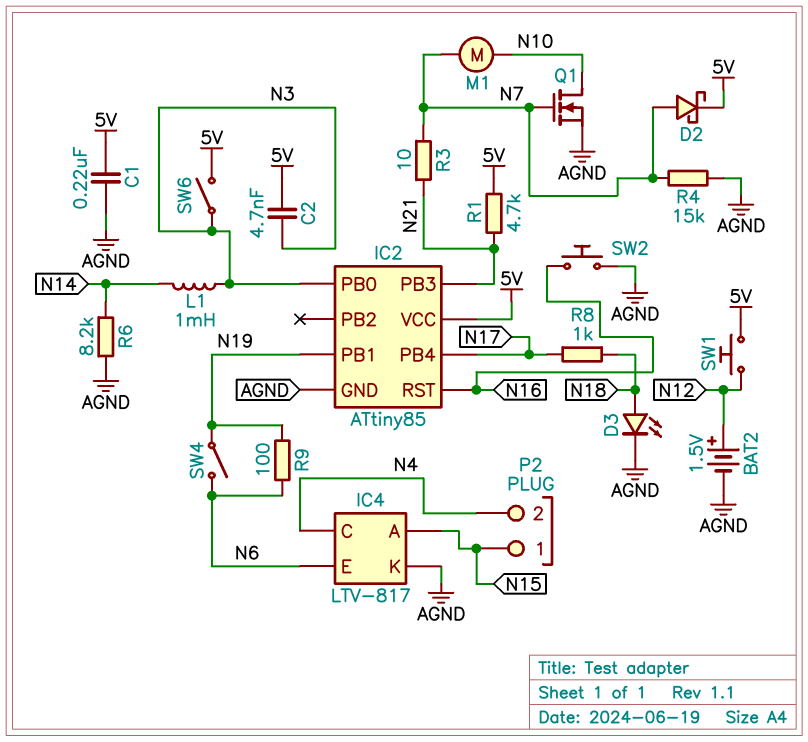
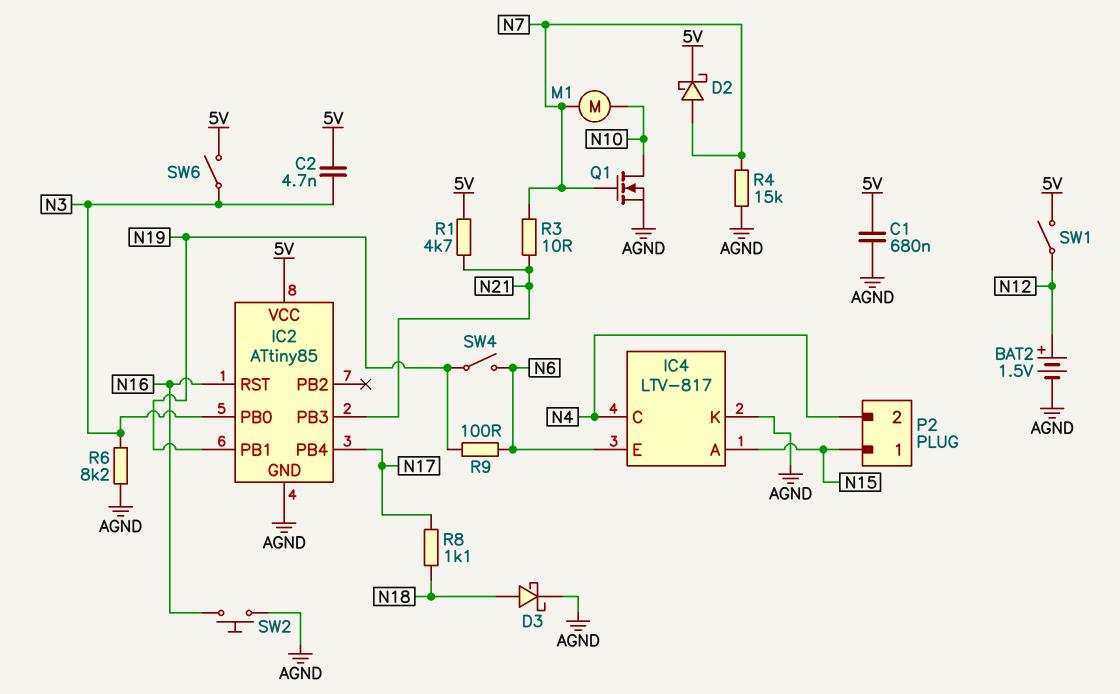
C1: 220nF (5V, AGND) -> 680nF (5V, AGND)
D3: LED (A N18, K AGND) -> schottky (A N18, K AGND)
L1: 1mH (N3, N14) -> none
R6: 8.2k (AGND, N14) -> 8.2k (AGND, N3)
R8: 1k (N17, N18) -> 1.1k (N17, N18)
SW1: button (5V, N12) -> switch (5V, N12)

